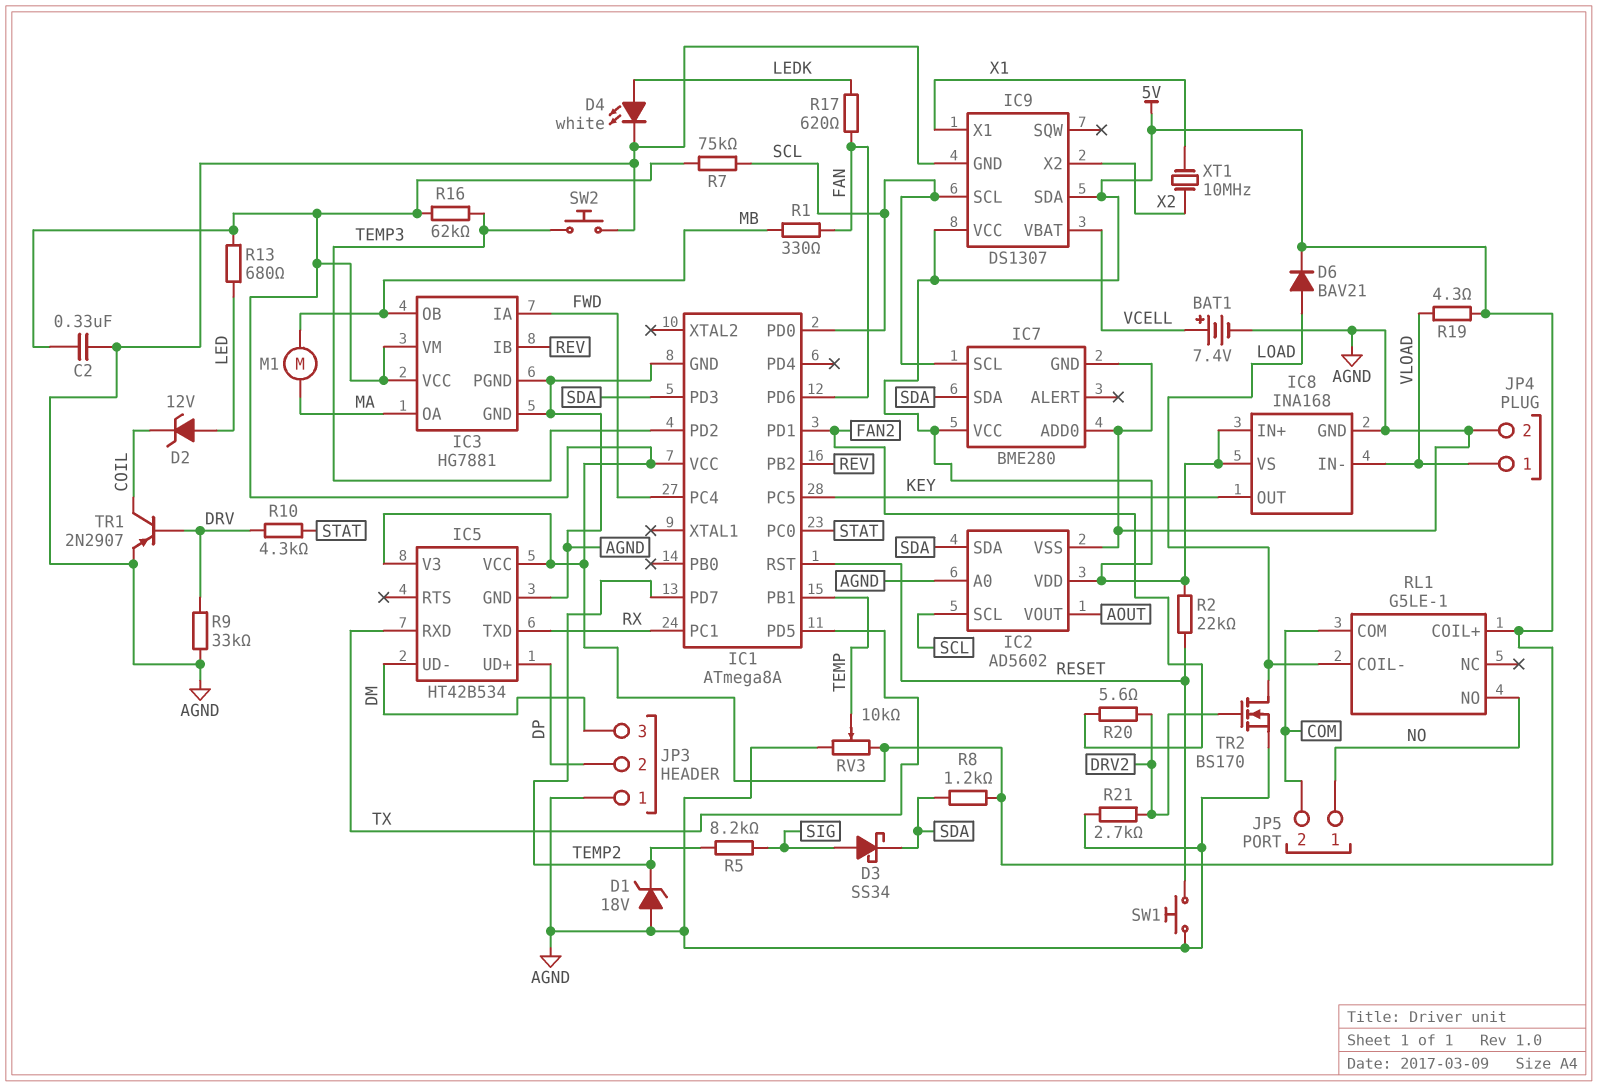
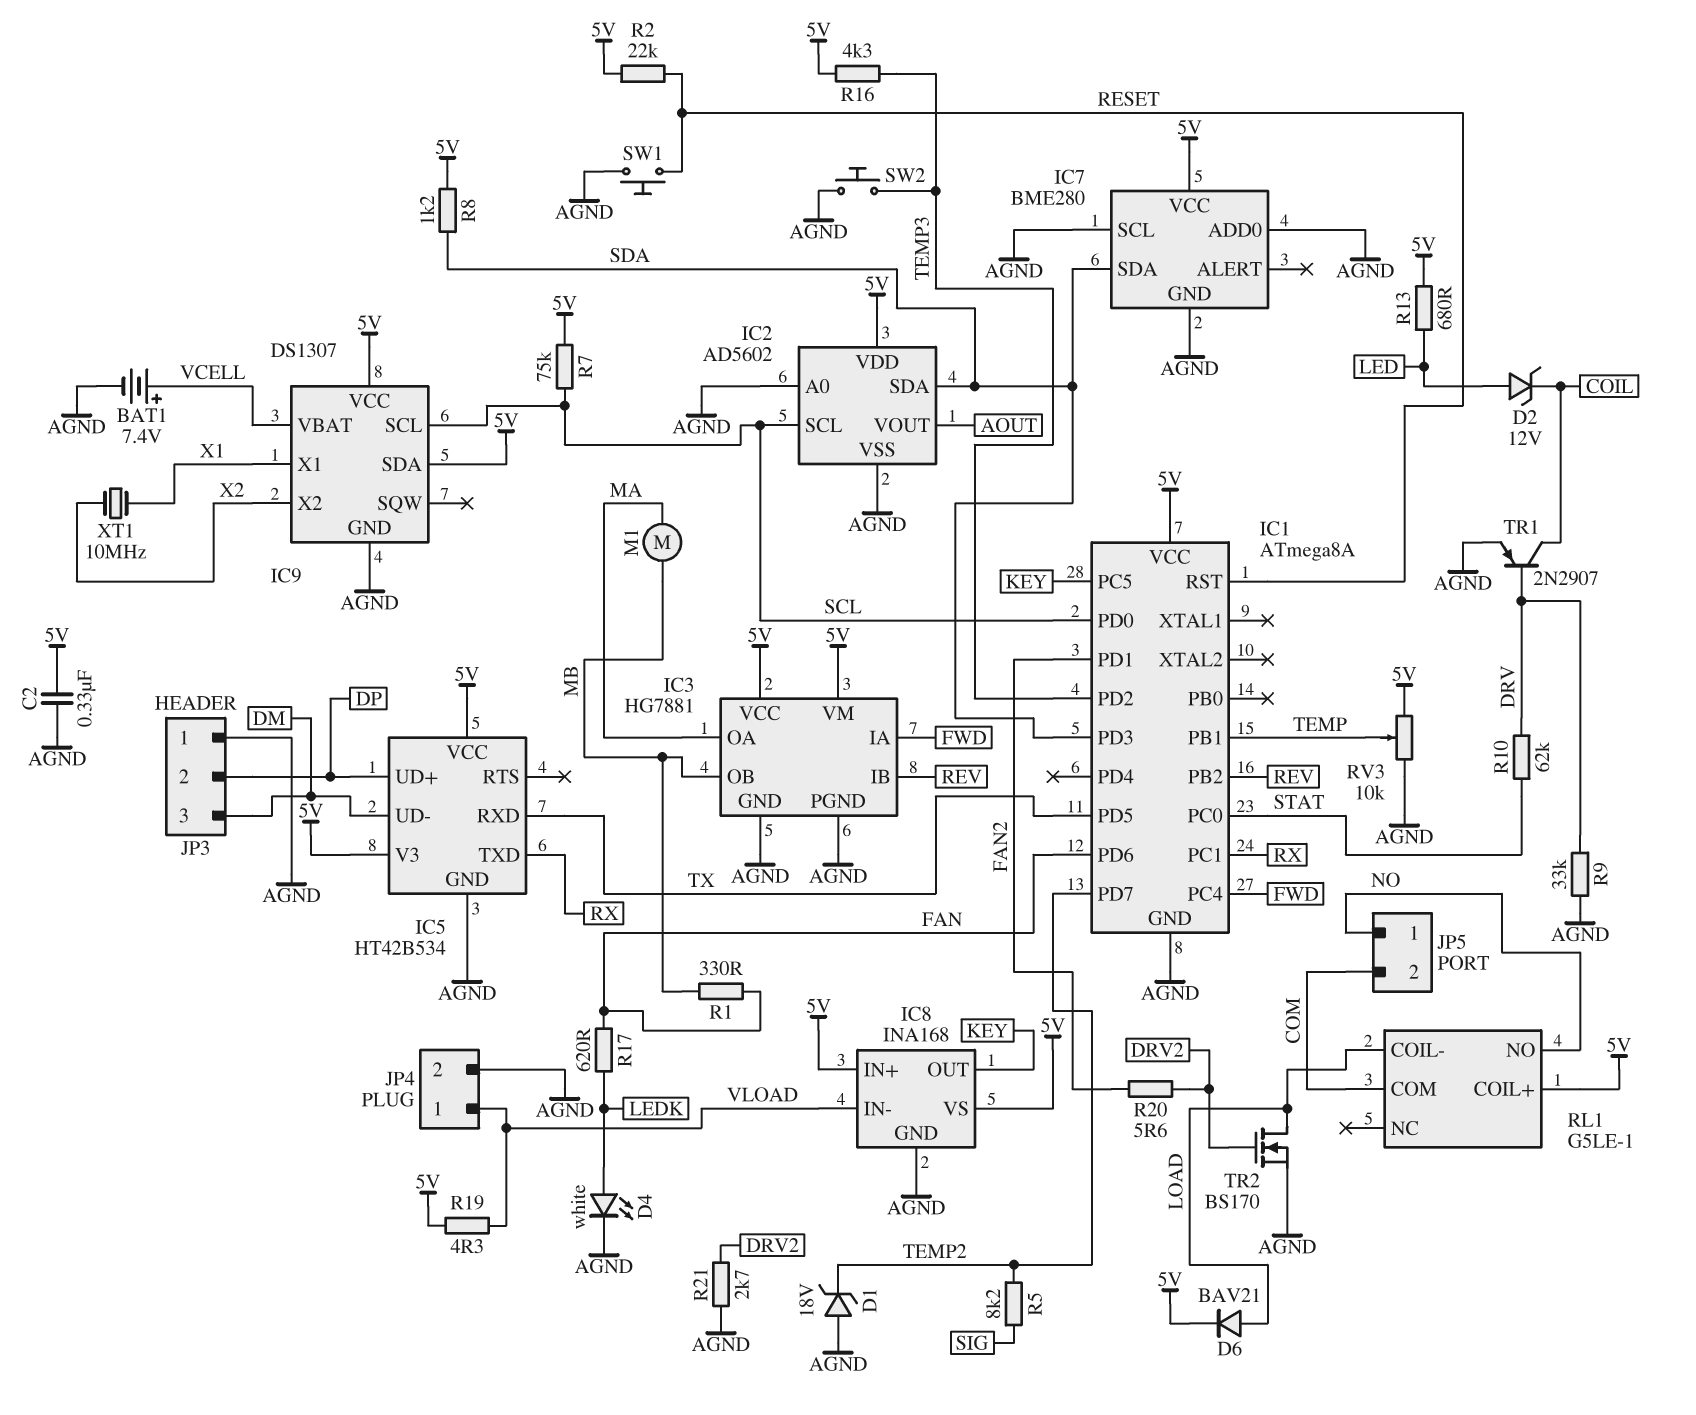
D3: schottky SS34 (A SIG, K SDA) -> none
IC7 pin SCL: SCL -> AGND
R10: 4.3k (DRV, STAT) -> 62k (DRV, STAT)
R16: 62k (5V, TEMP3) -> 4.3k (5V, TEMP3)

